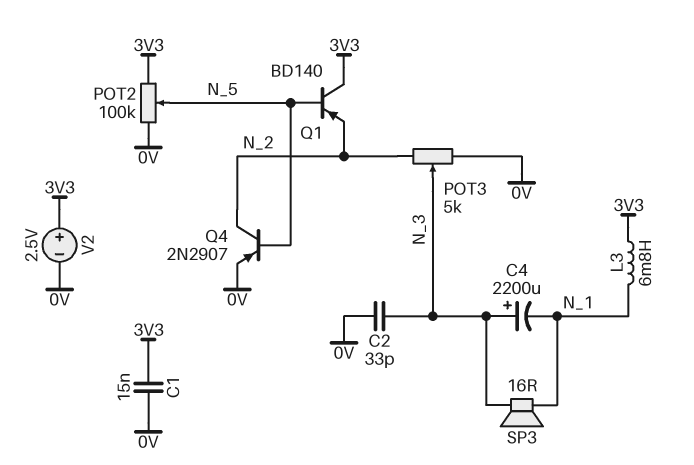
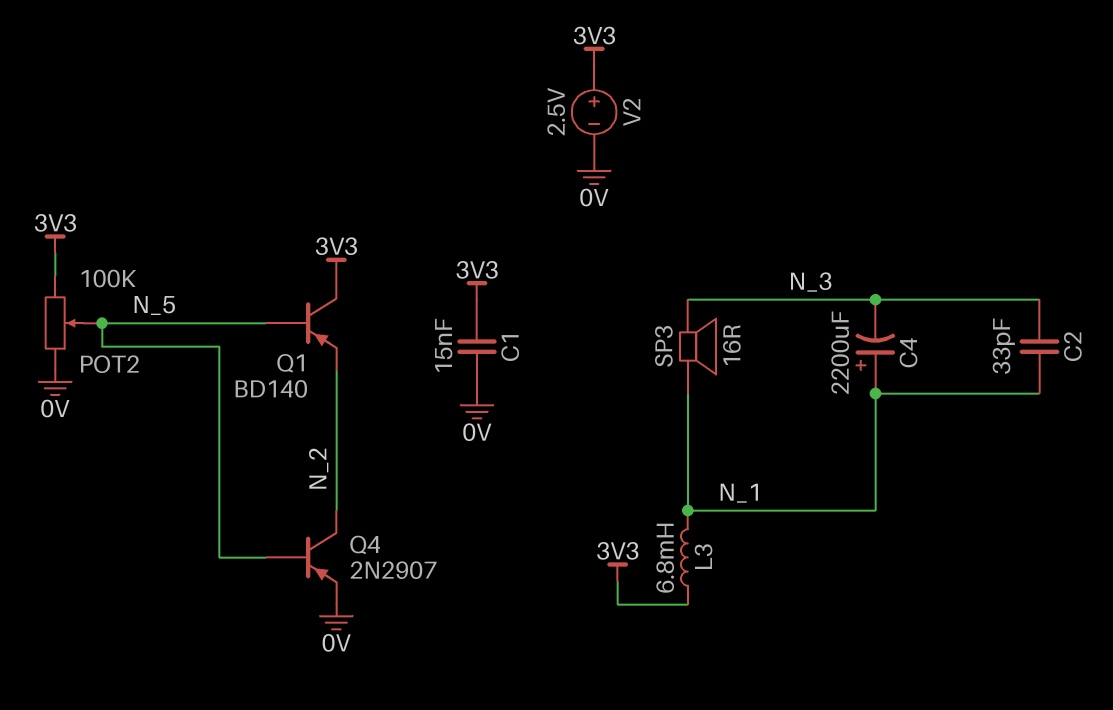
C2: 33pF (0V, N_3) -> 33pF (N_1, N_3)
C4: 2200uF (plus N_3, minus N_1) -> 2200uF (plus N_1, minus N_3)
POT3: 5k (0V, N_2, wiper N_3) -> none

